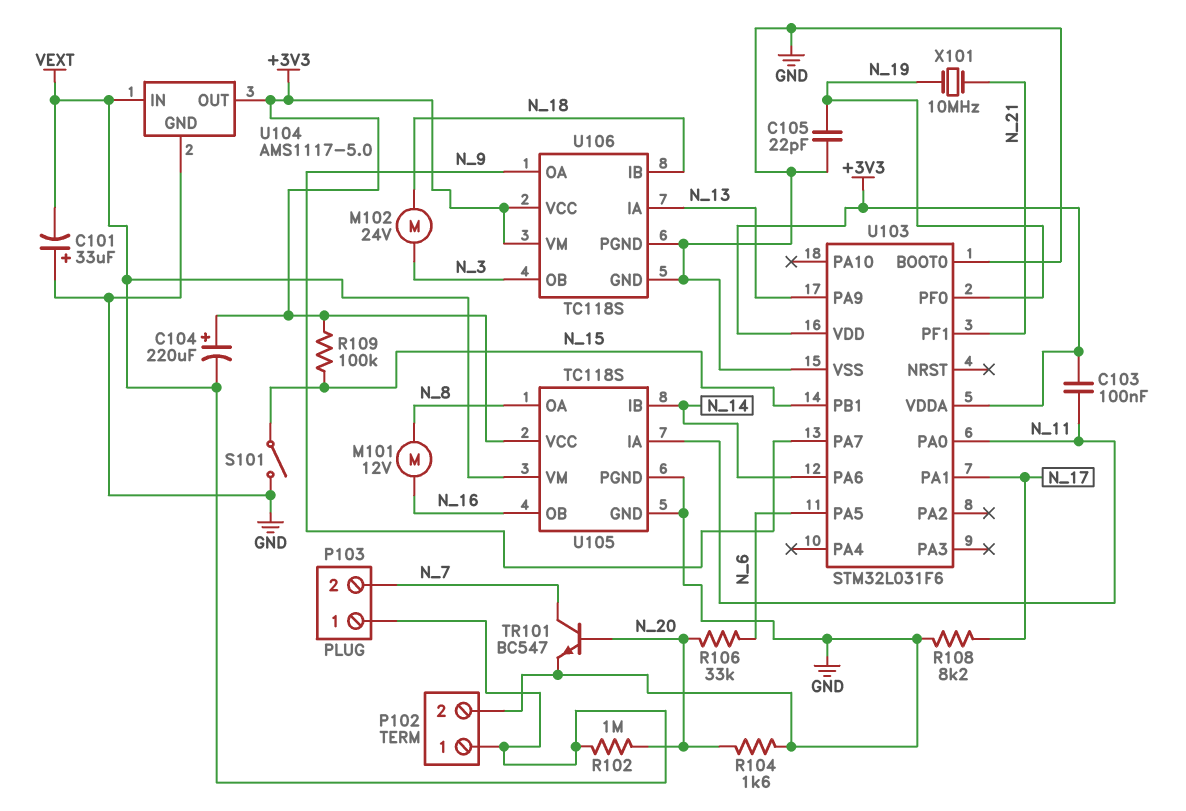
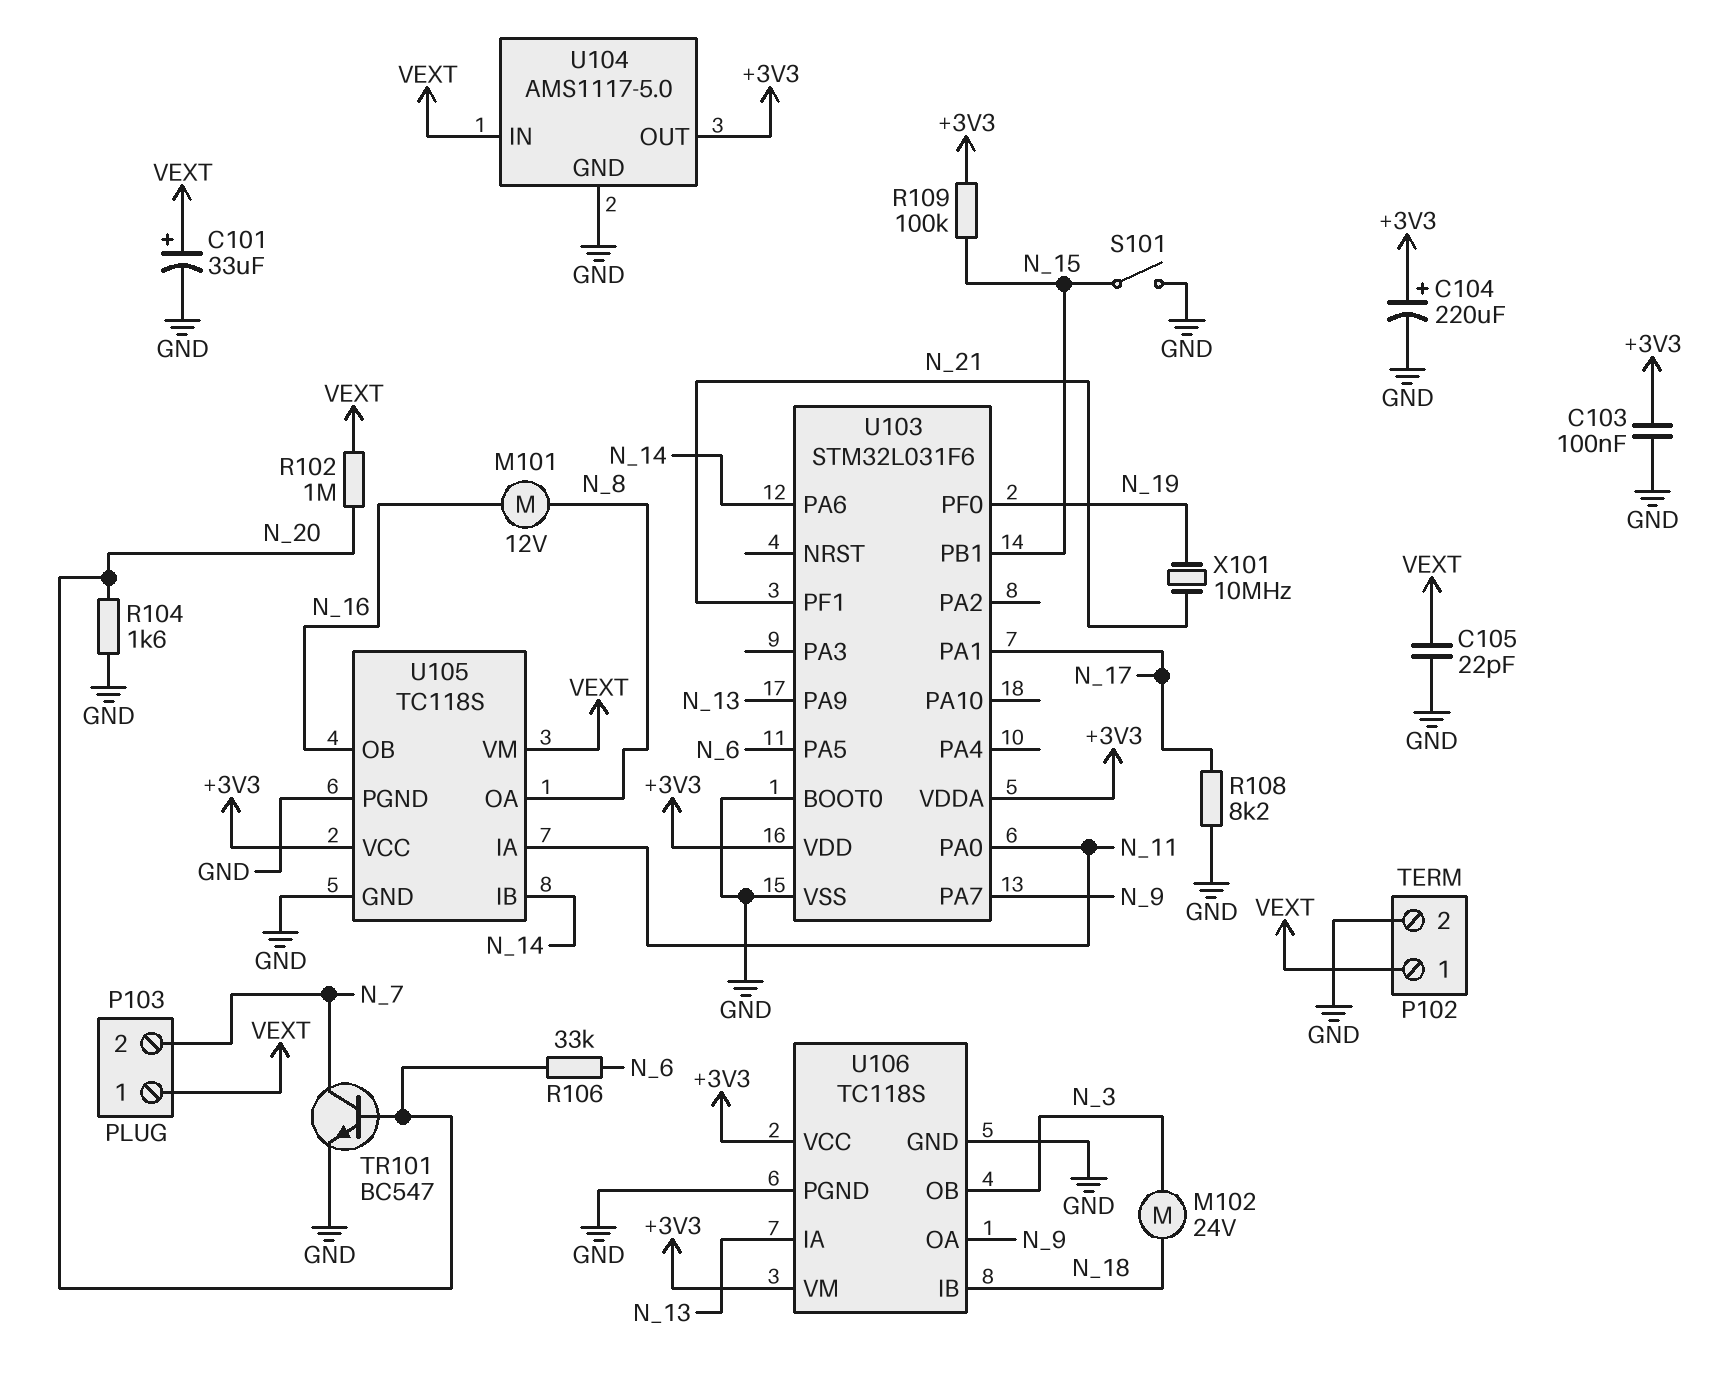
C101: 33uF (plus GND, minus VEXT) -> 33uF (plus VEXT, minus GND)
C103: 100nF (+3V3, N_11) -> 100nF (+3V3, GND)
C104: 220uF (plus +3V3, minus VEXT) -> 220uF (plus +3V3, minus GND)
C105: 22pF (GND, N_19) -> 22pF (GND, VEXT)

